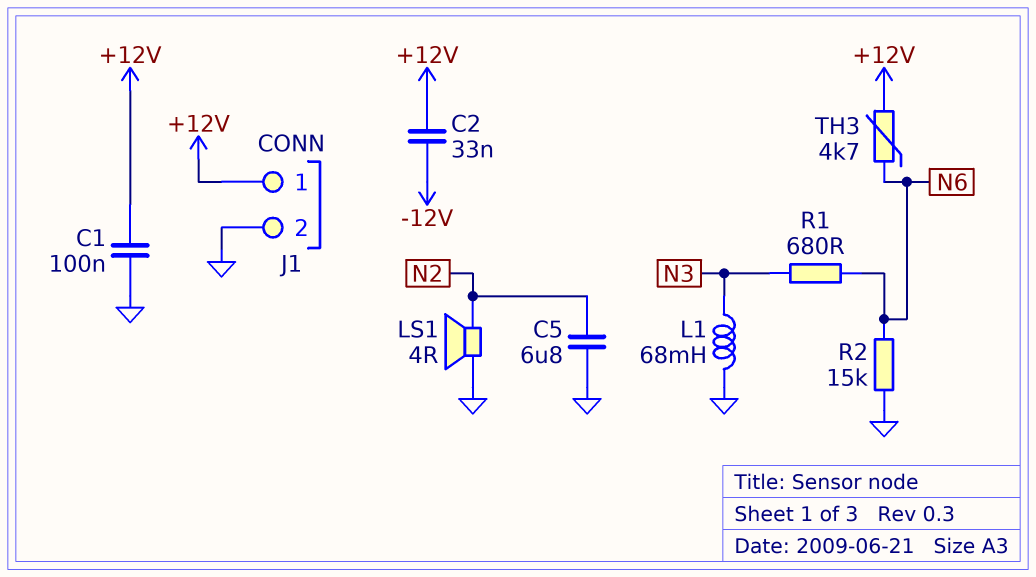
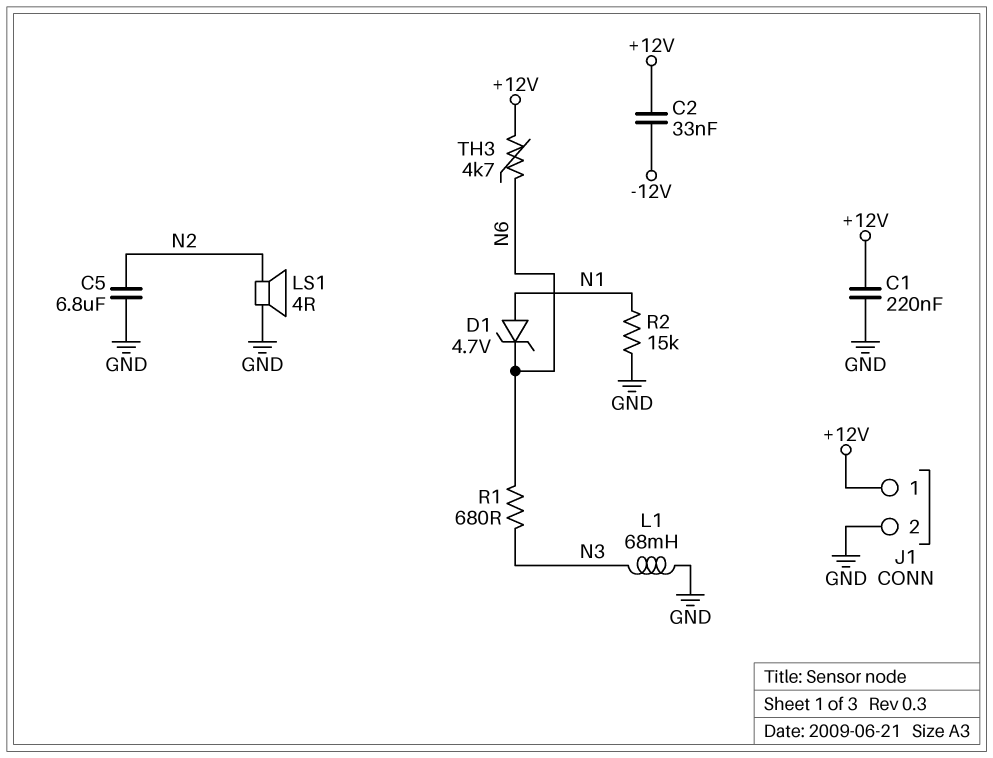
C1: 100nF (+12V, GND) -> 220nF (+12V, GND)
D1: none -> zener 4.7V (A N1, K N6)
R2: 15k (GND, N6) -> 15k (GND, N1)

